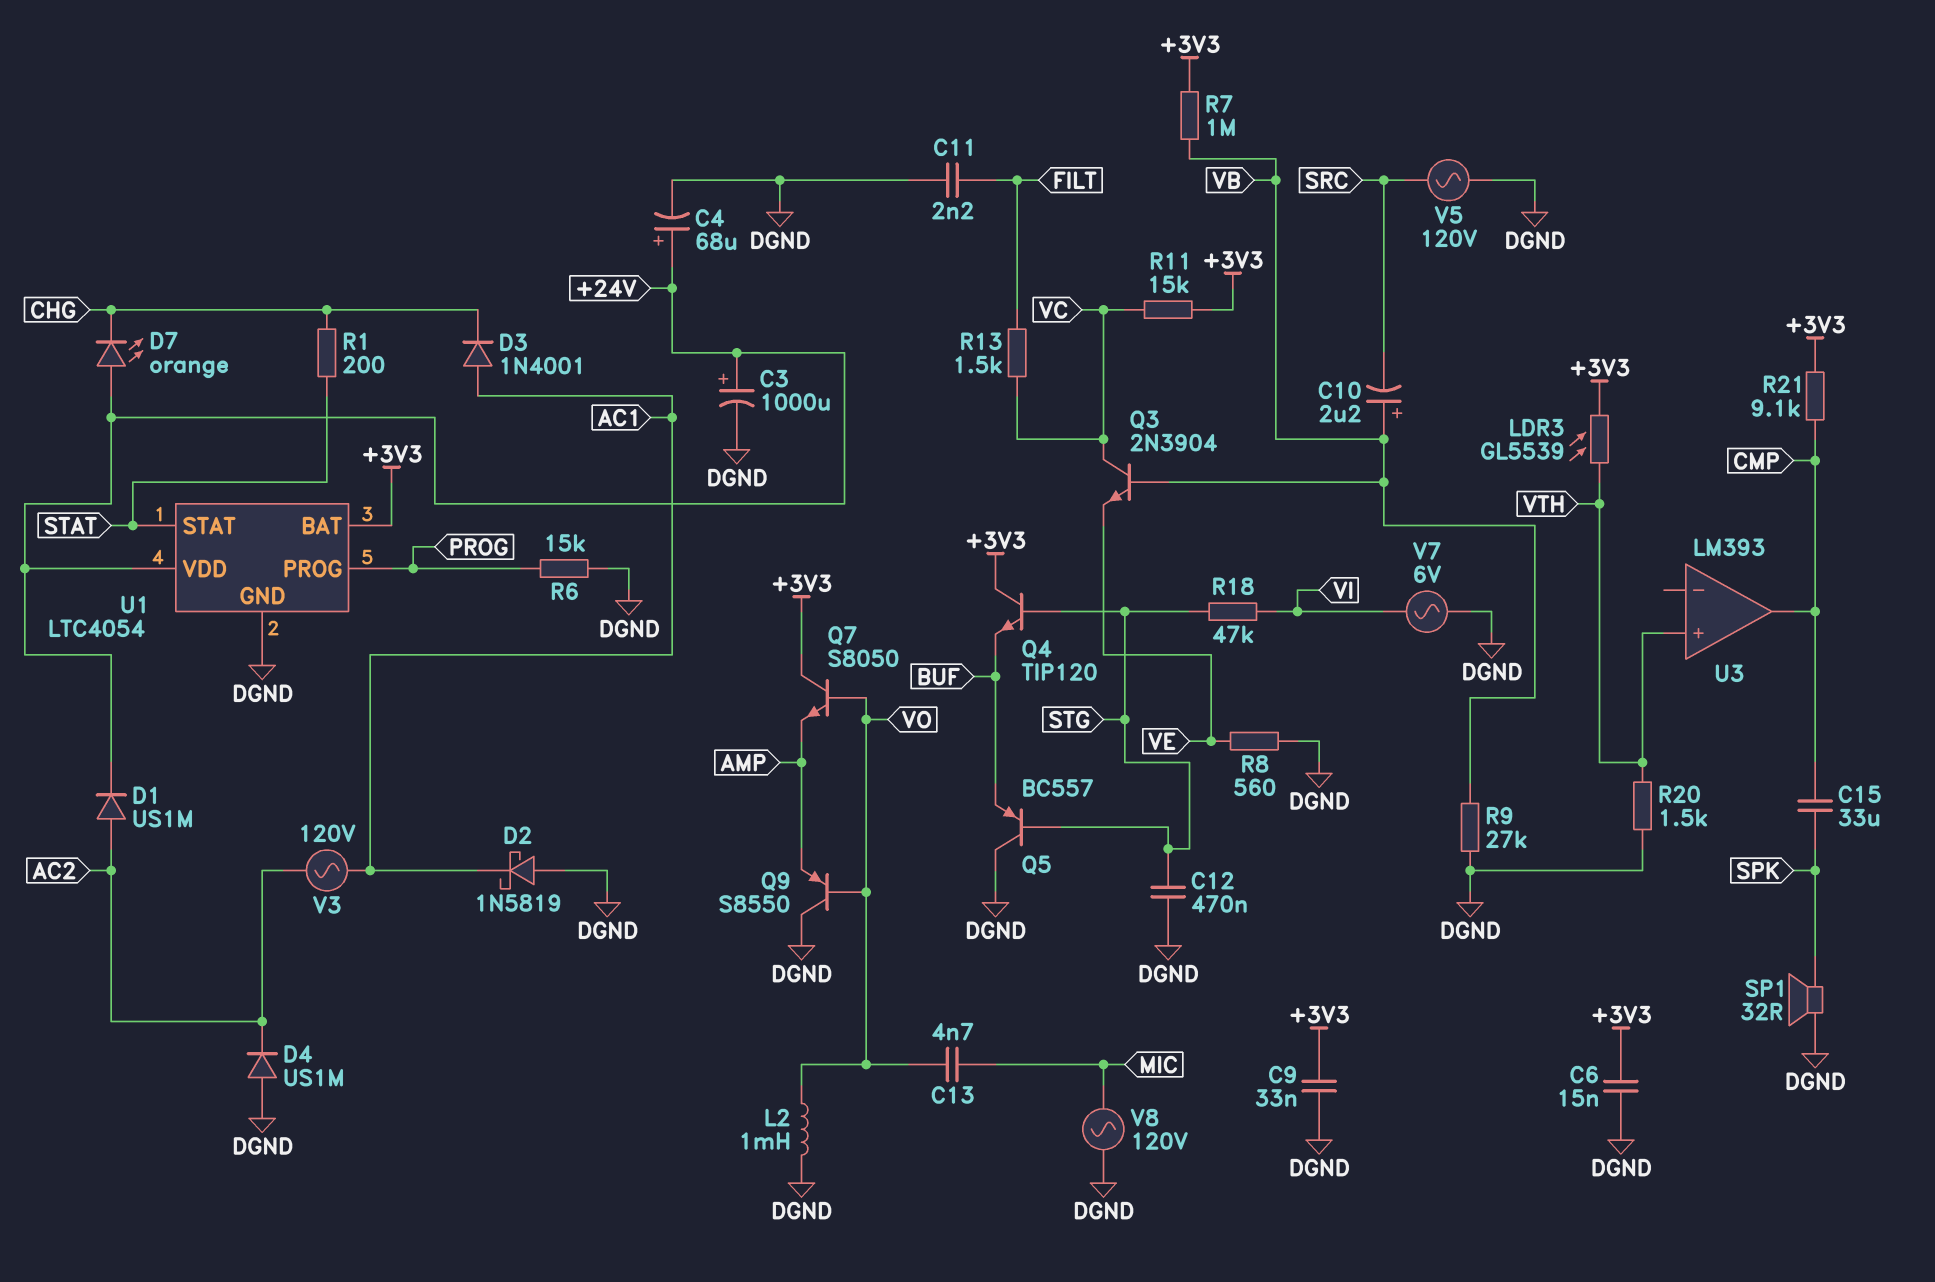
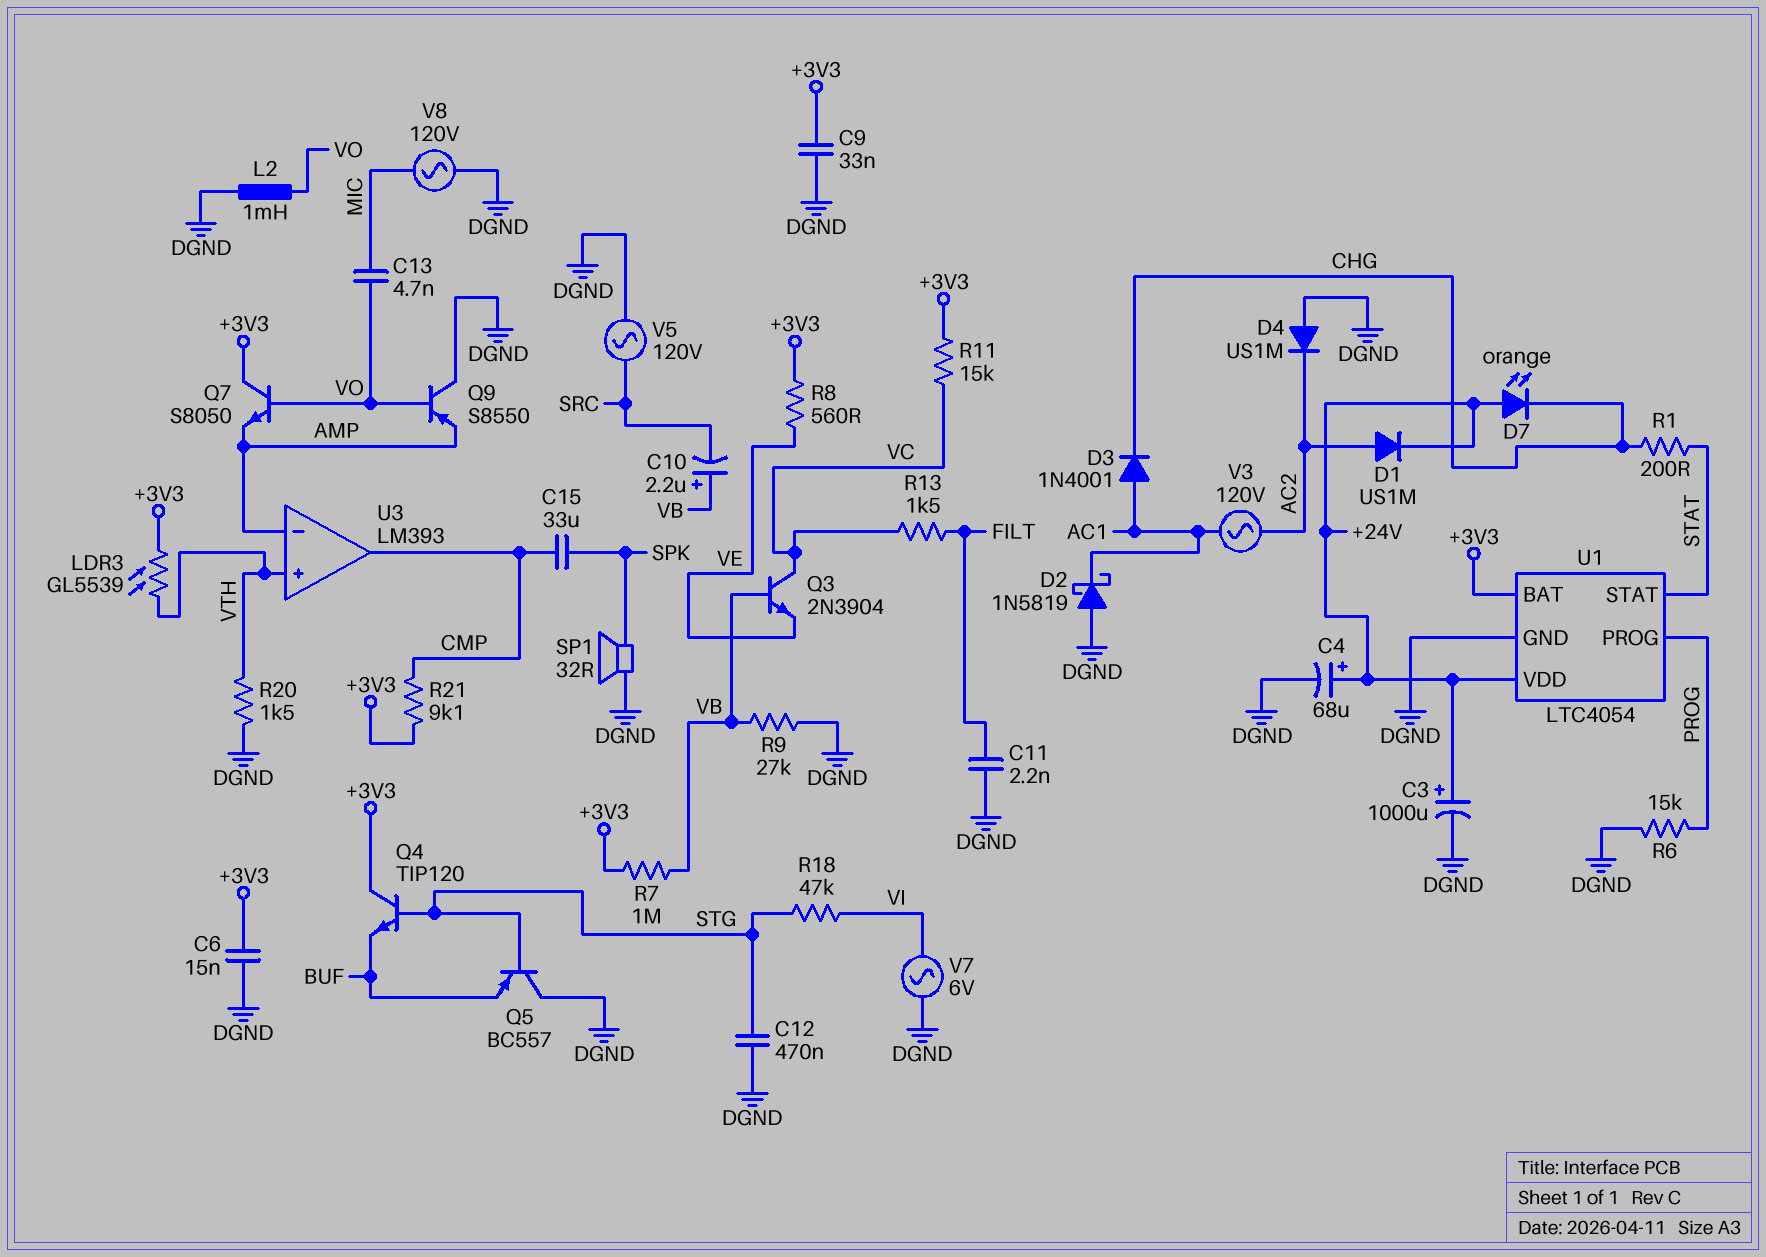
R8: 560 (DGND, VE) -> 560 (+3V3, VE)
U3 pin in-: none -> AMP

